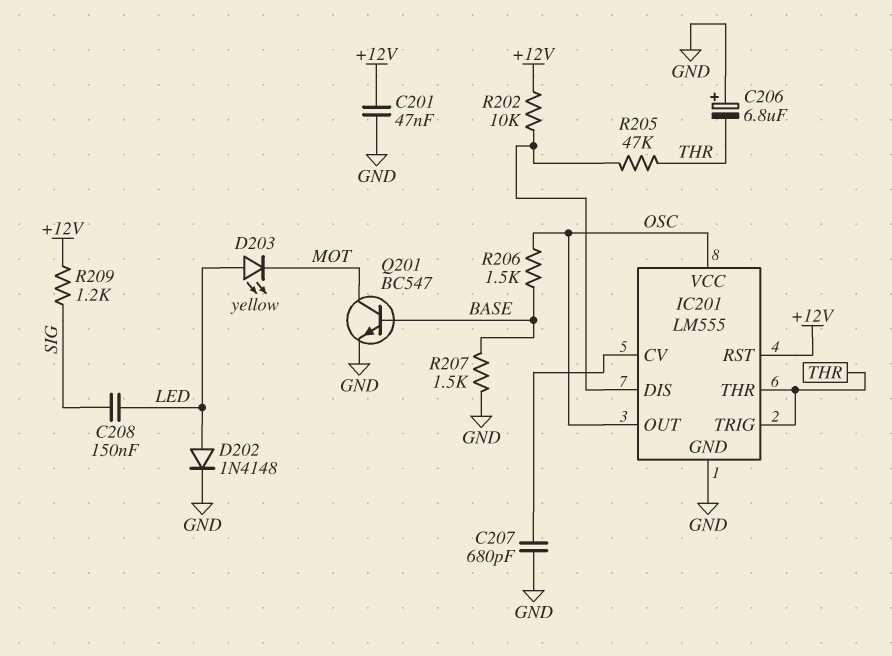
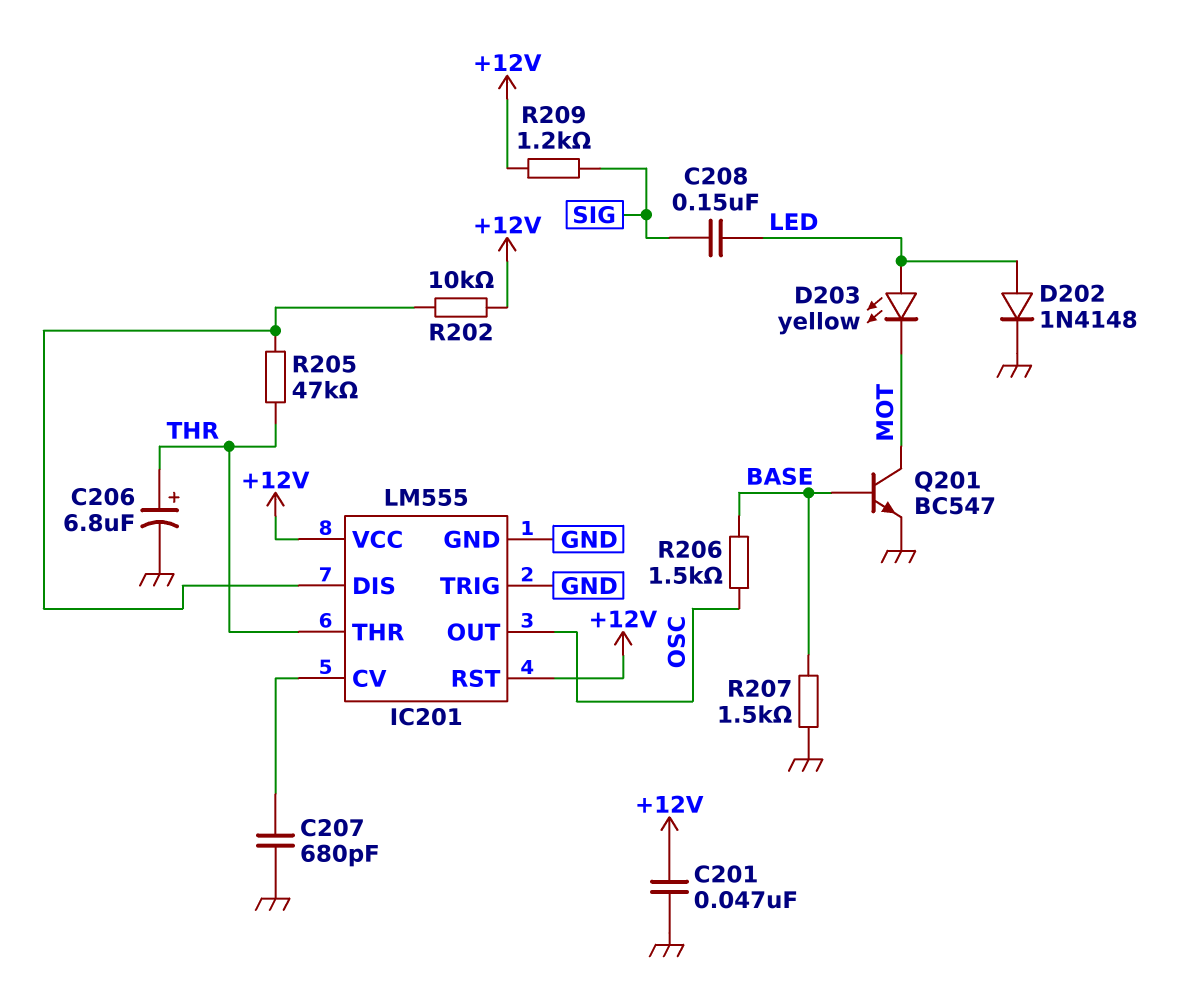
C206: 6.8uF (plus GND, minus THR) -> 6.8uF (plus THR, minus GND)
IC201 pin TRIG: THR -> GND
IC201 pin VCC: OSC -> +12V

